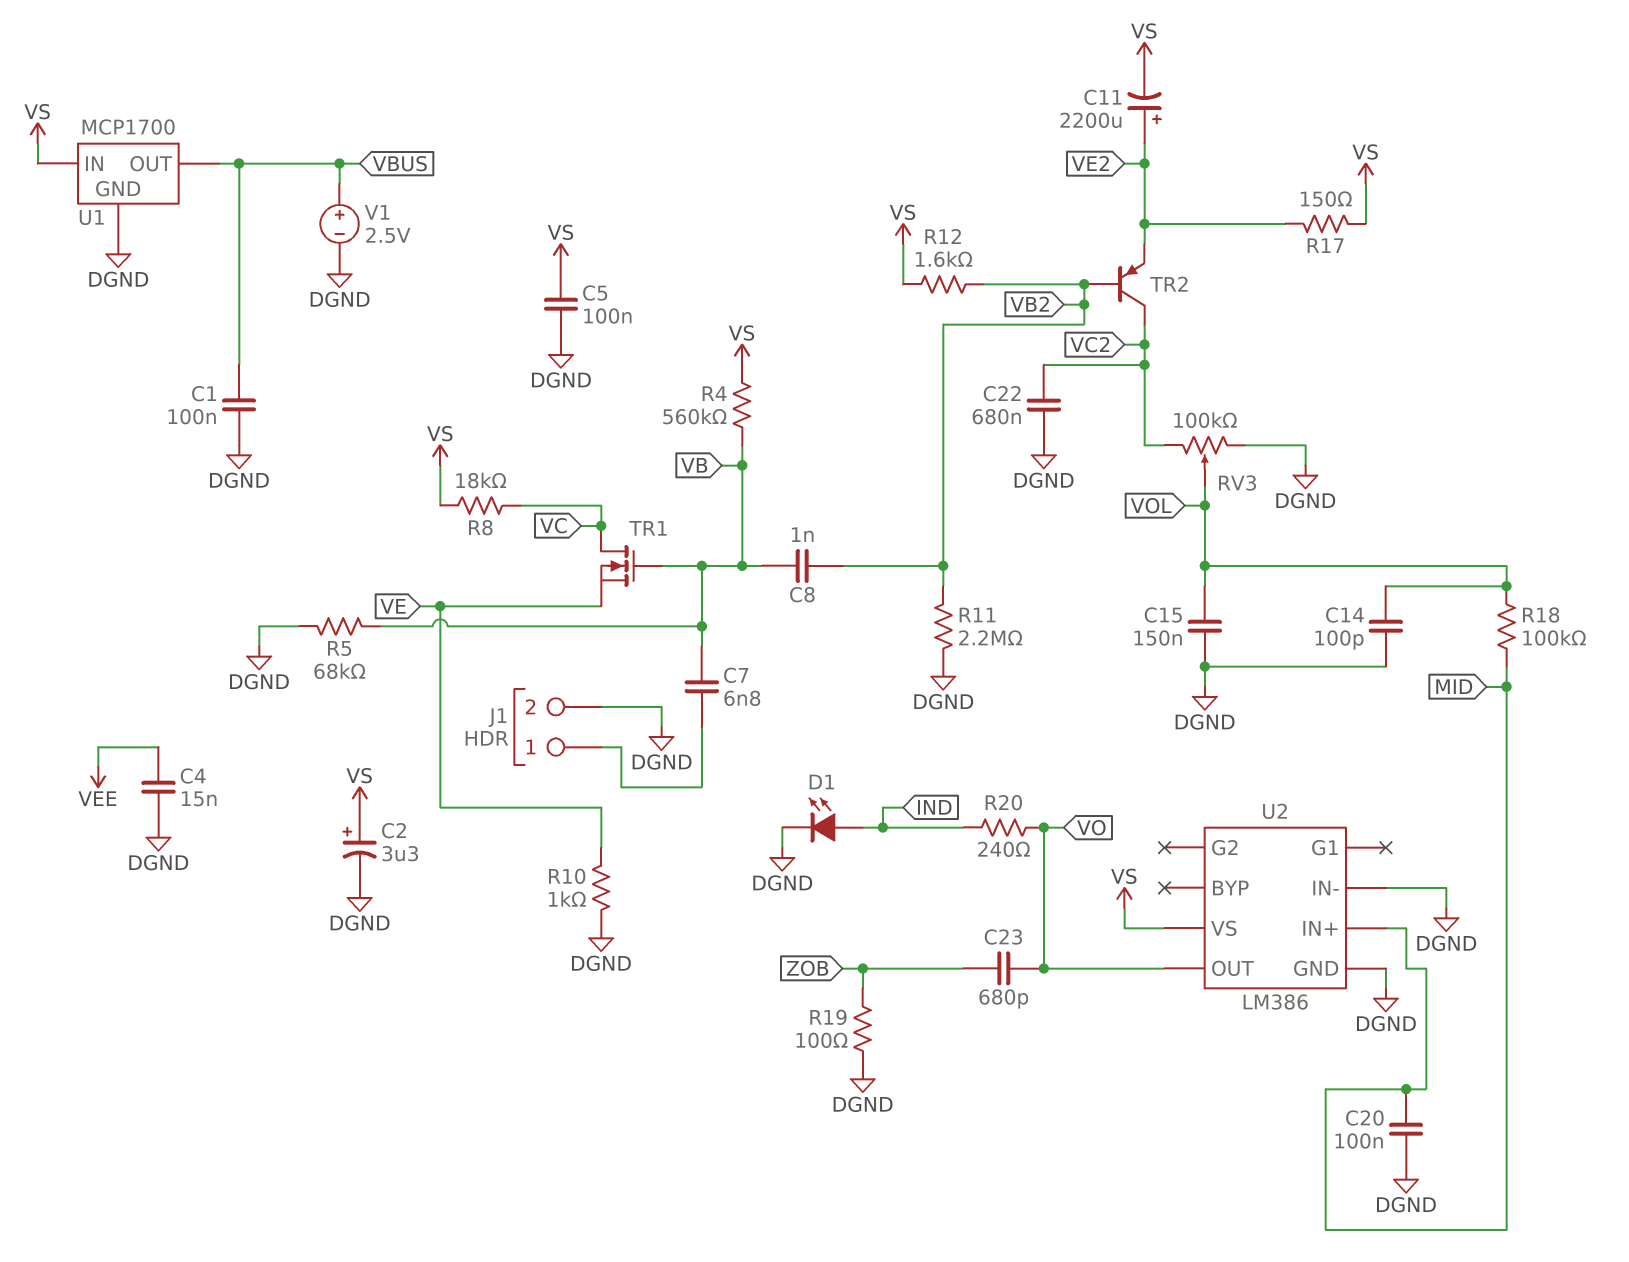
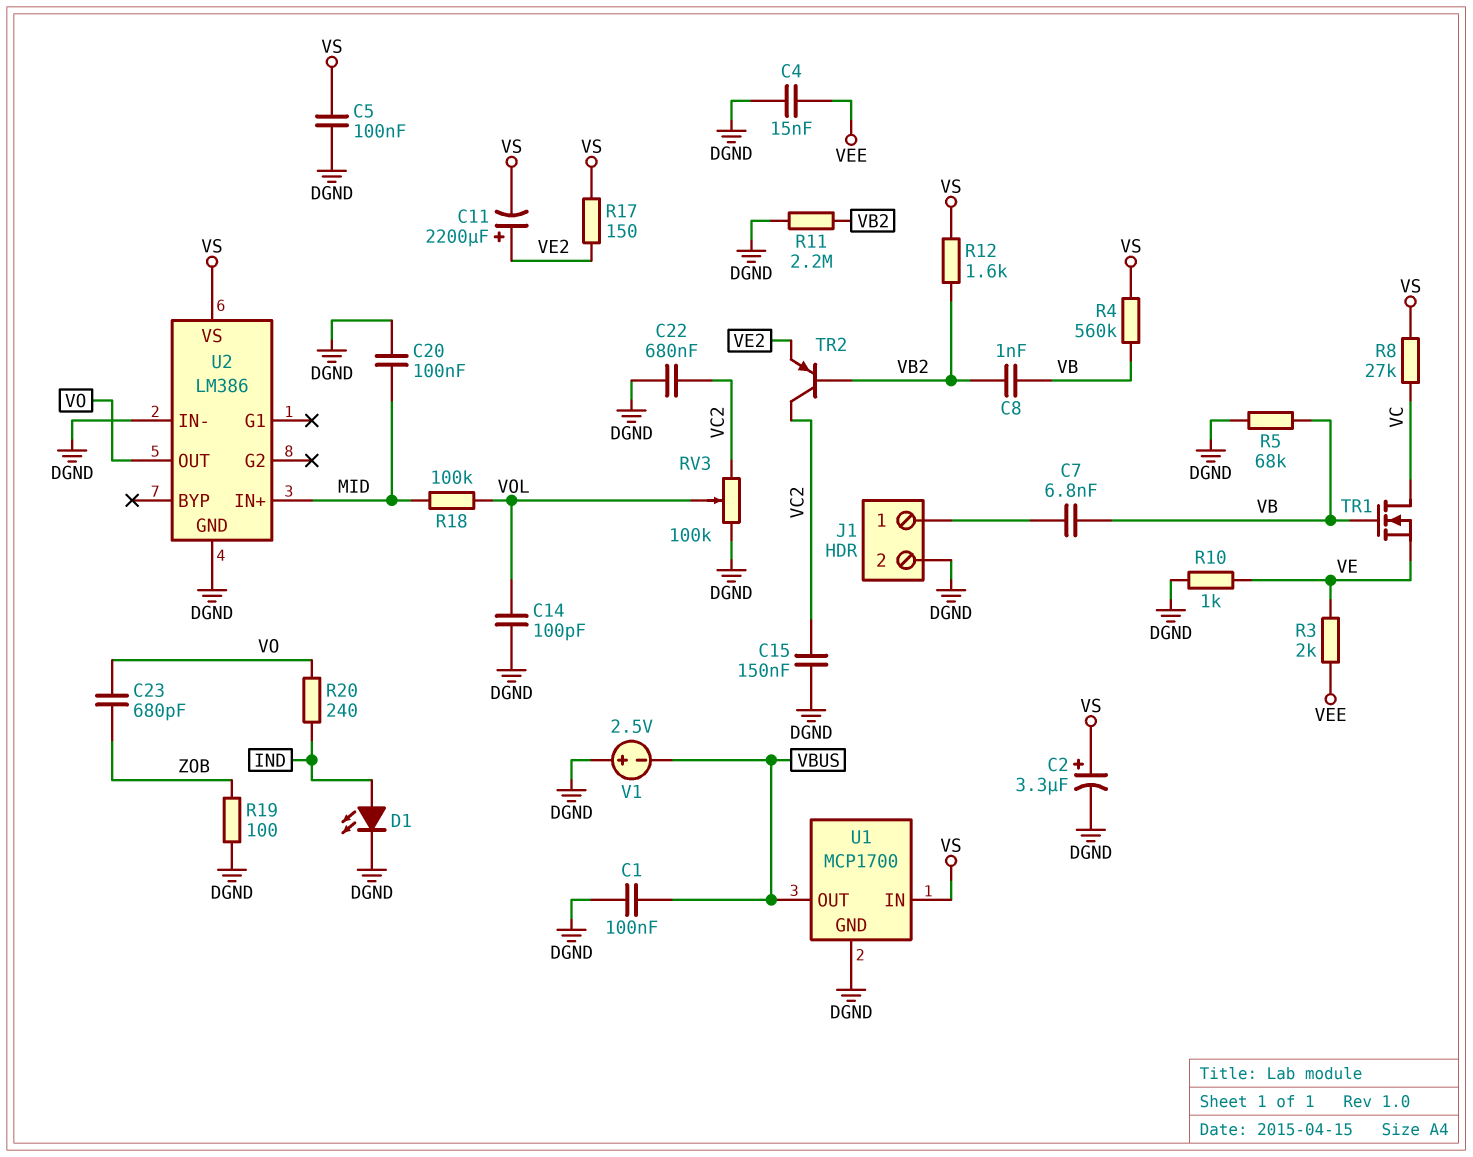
C15: 150nF (DGND, VOL) -> 150nF (DGND, VC2)
R3: none -> 2k (VE, VEE)
R8: 18k (VC, VS) -> 27k (VC, VS)
V1: 2.5V (plus VBUS, minus DGND) -> 2.5V (plus DGND, minus VBUS)

